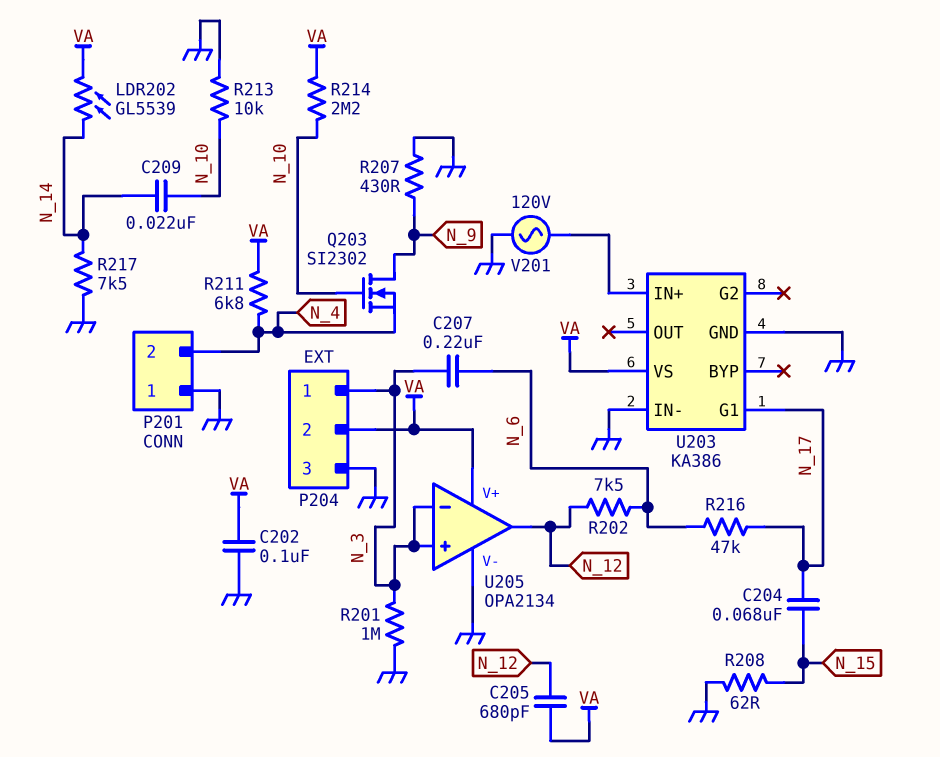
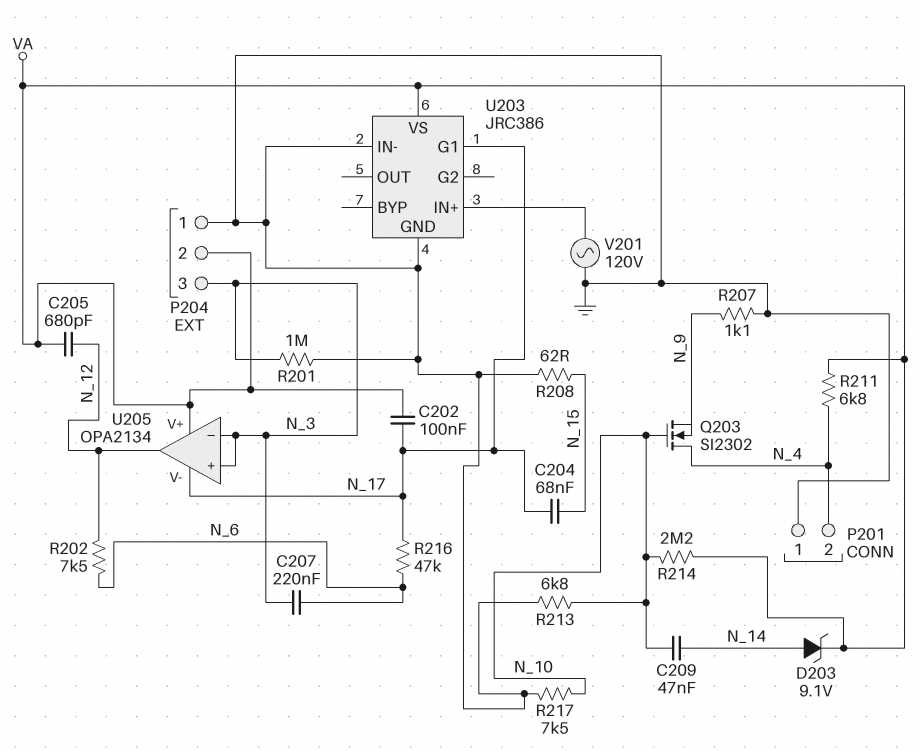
C202: 100nF (GND, VA) -> 100nF (N_17, VA)
C209: 22nF (N_10, N_14) -> 47nF (N_10, N_14)
D203: none -> zener 9.1V (A N_14, K VA)
LDR202: GL5539 (N_14, VA) -> none
P204 pin 1: N_3 -> GND
P204 pin 3: GND -> N_3
Q203: NMOS SI2302 (G N_10, D N_9, S N_4) -> NMOS SI2302 (G N_10, D N_4, S N_9)
R207: 430 (GND, N_9) -> 1.1k (GND, N_9)
R213: 10k (GND, N_10) -> 6.8k (GND, N_10)
R217: 7.5k (GND, N_14) -> 7.5k (GND, N_10)
U203: KA386 -> JRC386
U205 pin V-: GND -> N_17

